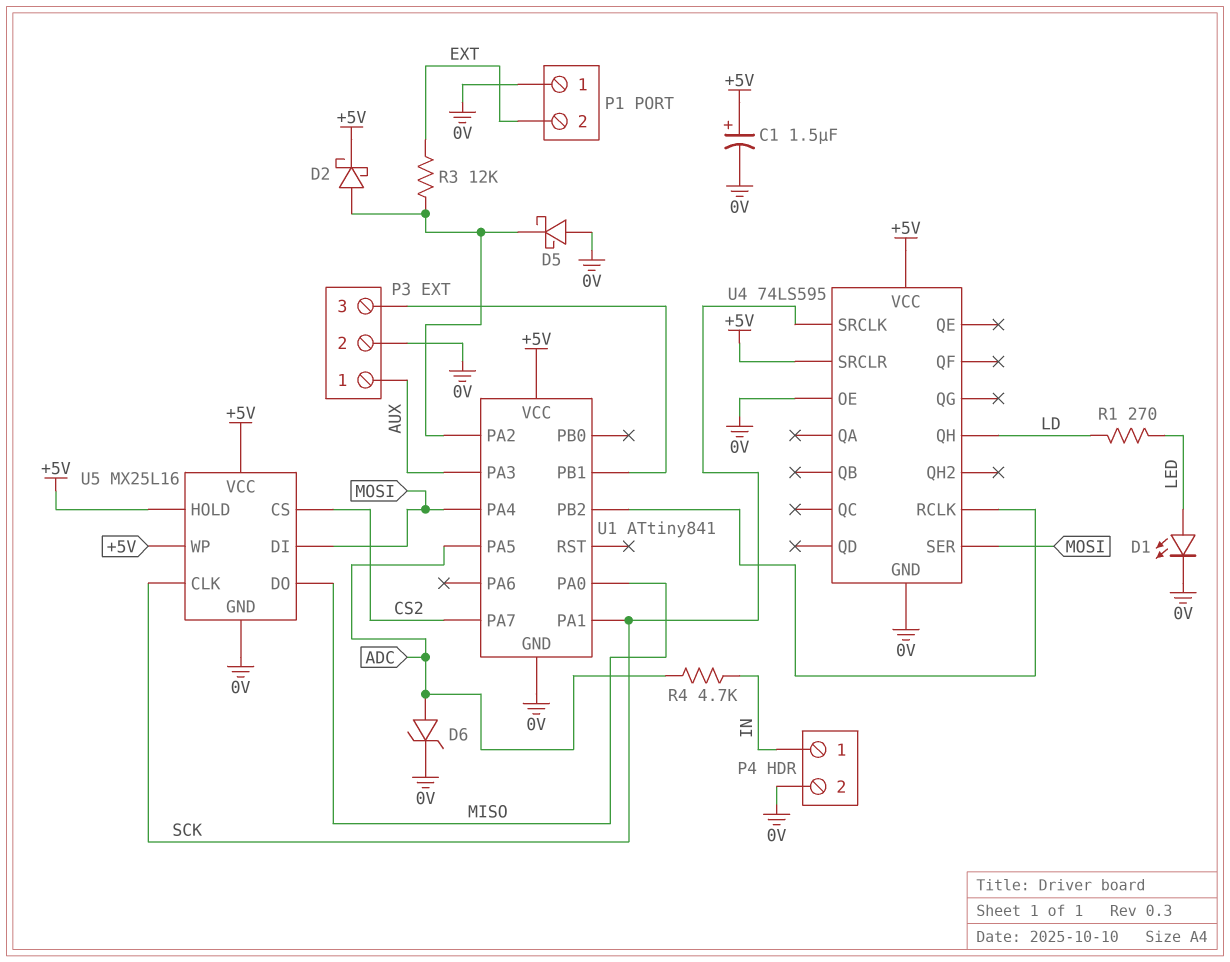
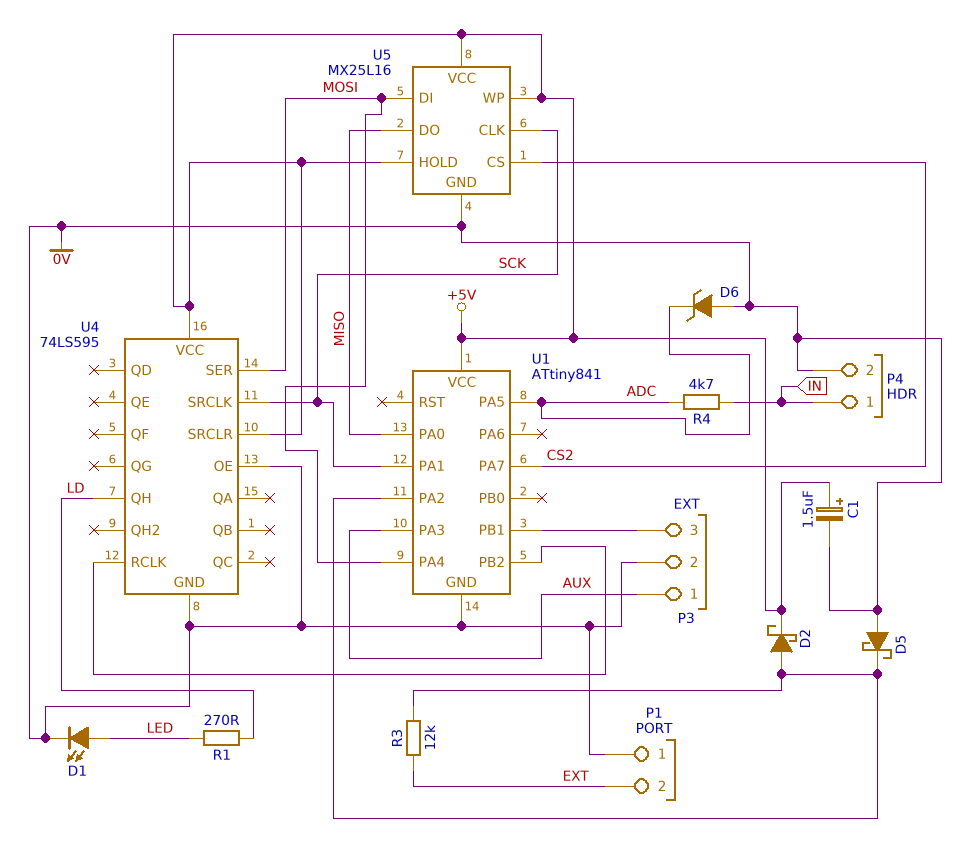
D6: zener (A ADC, K 0V) -> zener (A 0V, K ADC)

